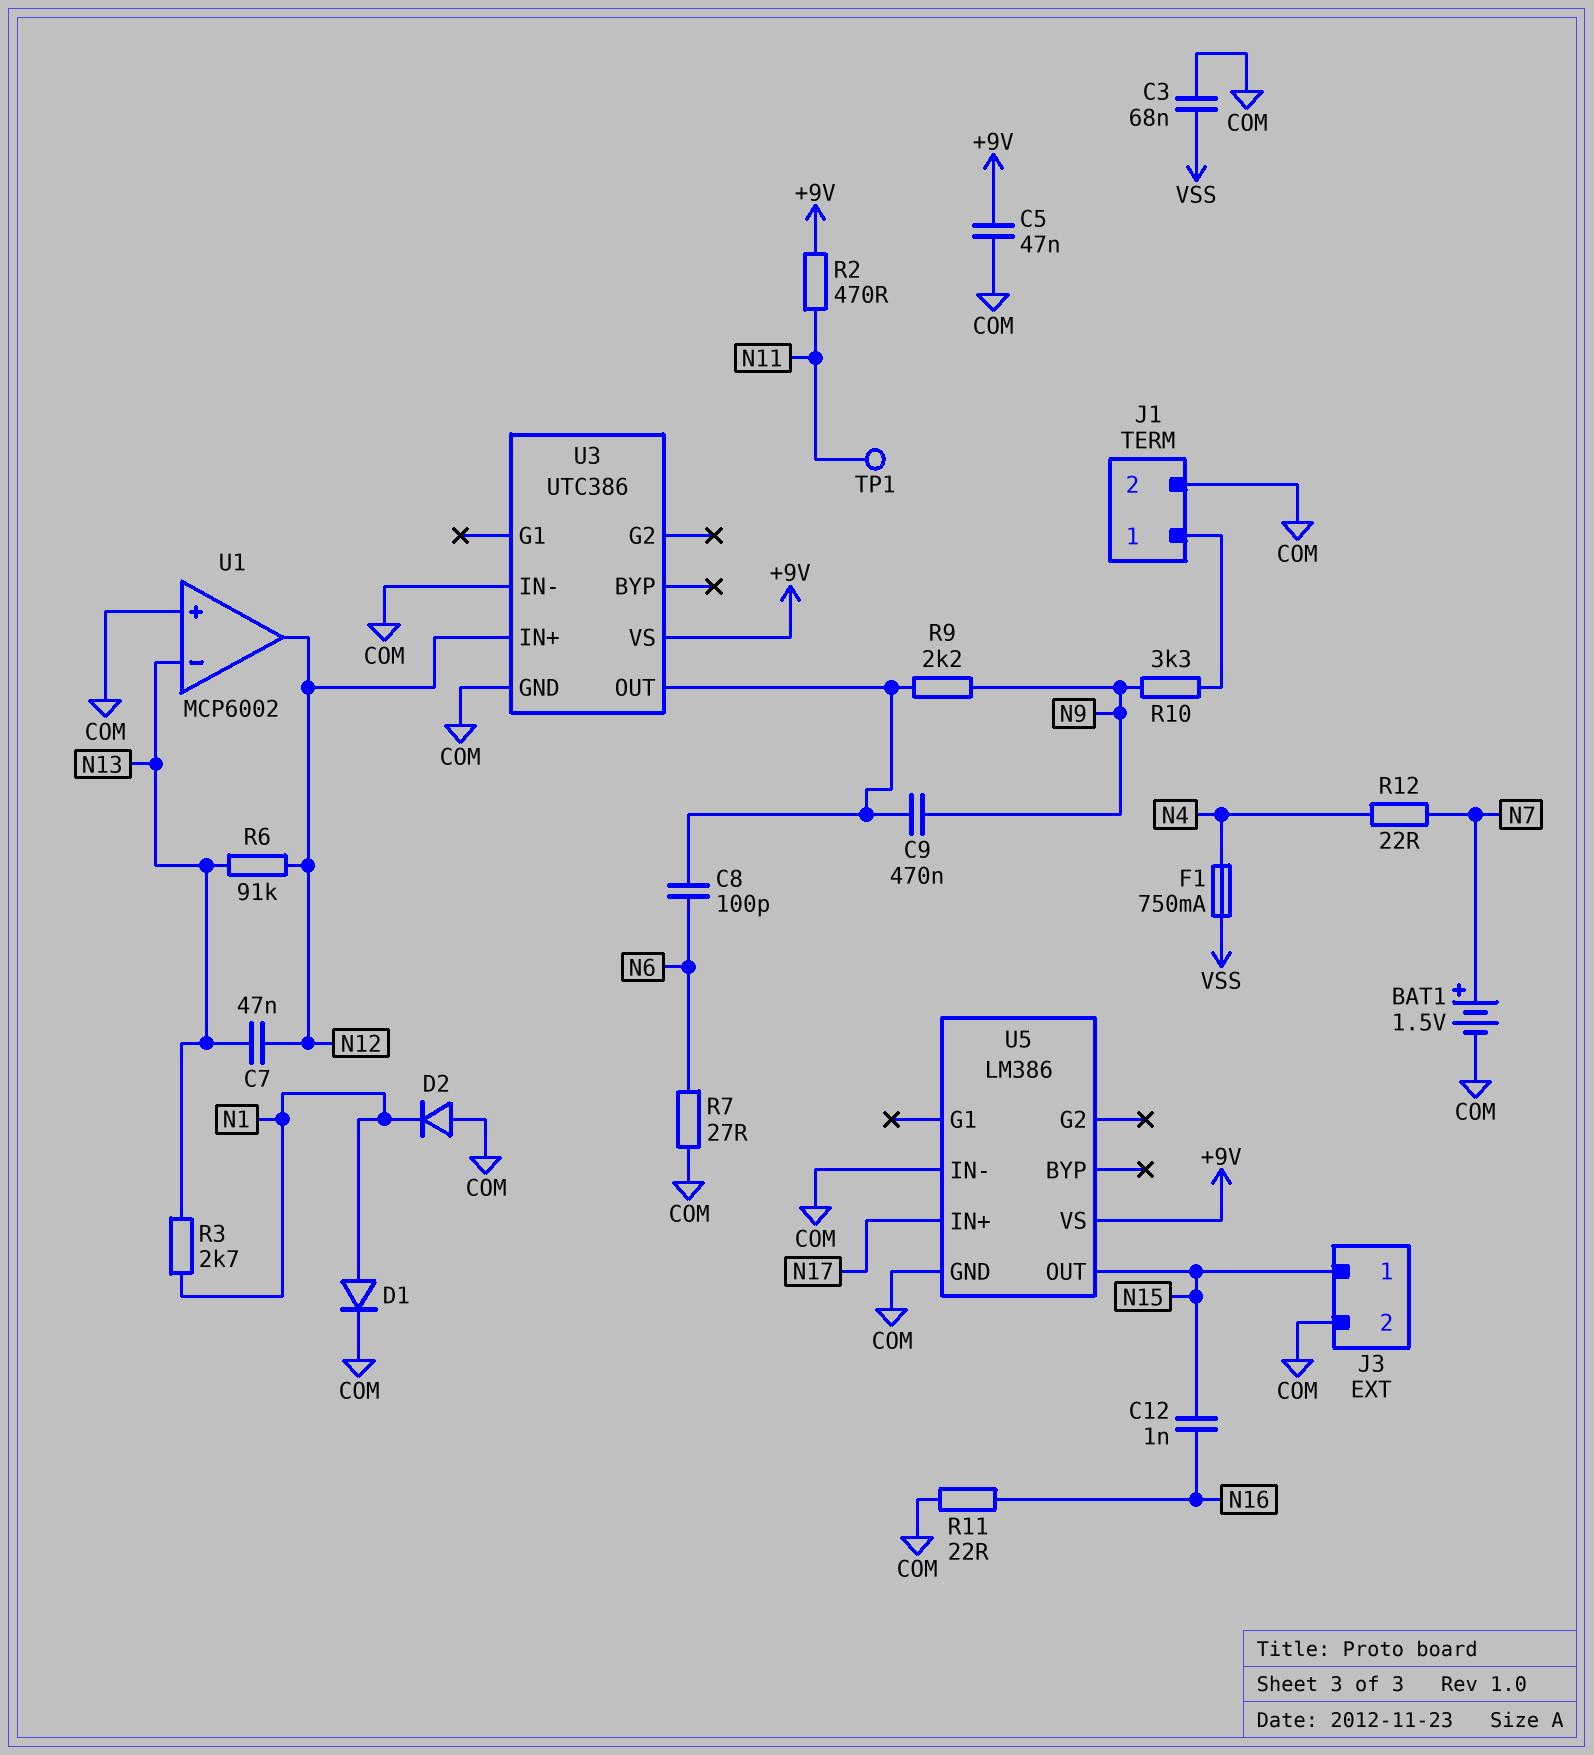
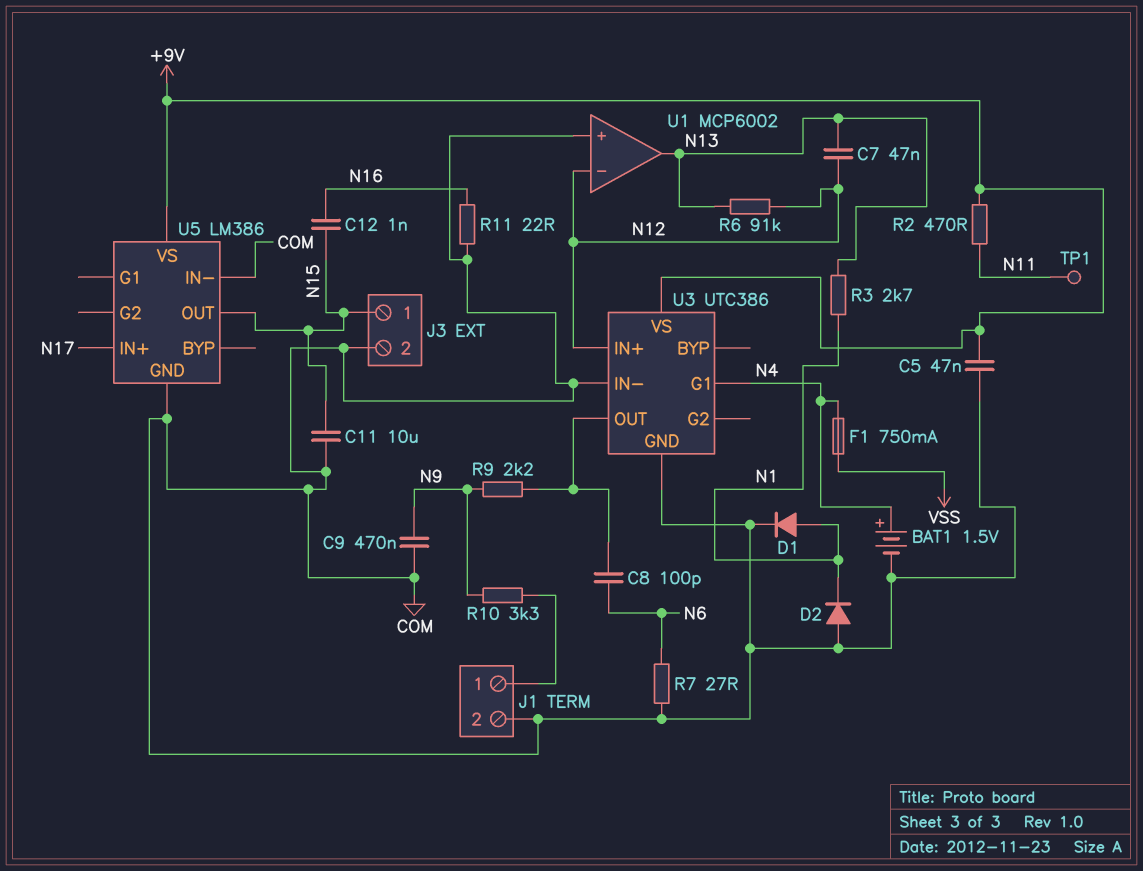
BAT1: 1.5V (plus N7, minus COM) -> 1.5V (plus N4, minus COM)
C3: 68nF (COM, VSS) -> none
C9: 470nF (N9, U3/OUT) -> 470nF (COM, N9)
C11: none -> 10uF (COM, N15)
R12: 22 (N4, N7) -> none
U1 pin in-: N13 -> N12
U1 pin out: N12 -> N13
U3 pin G1: none -> N4

